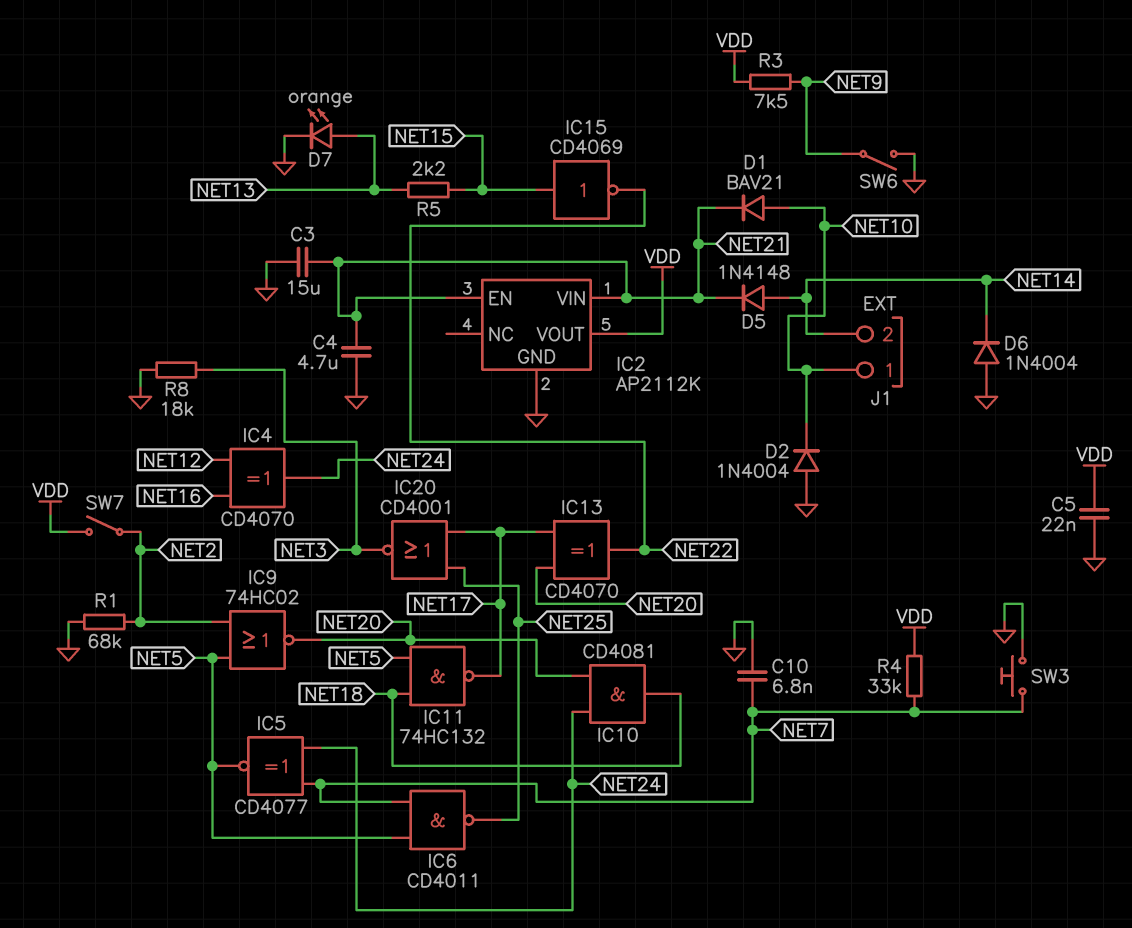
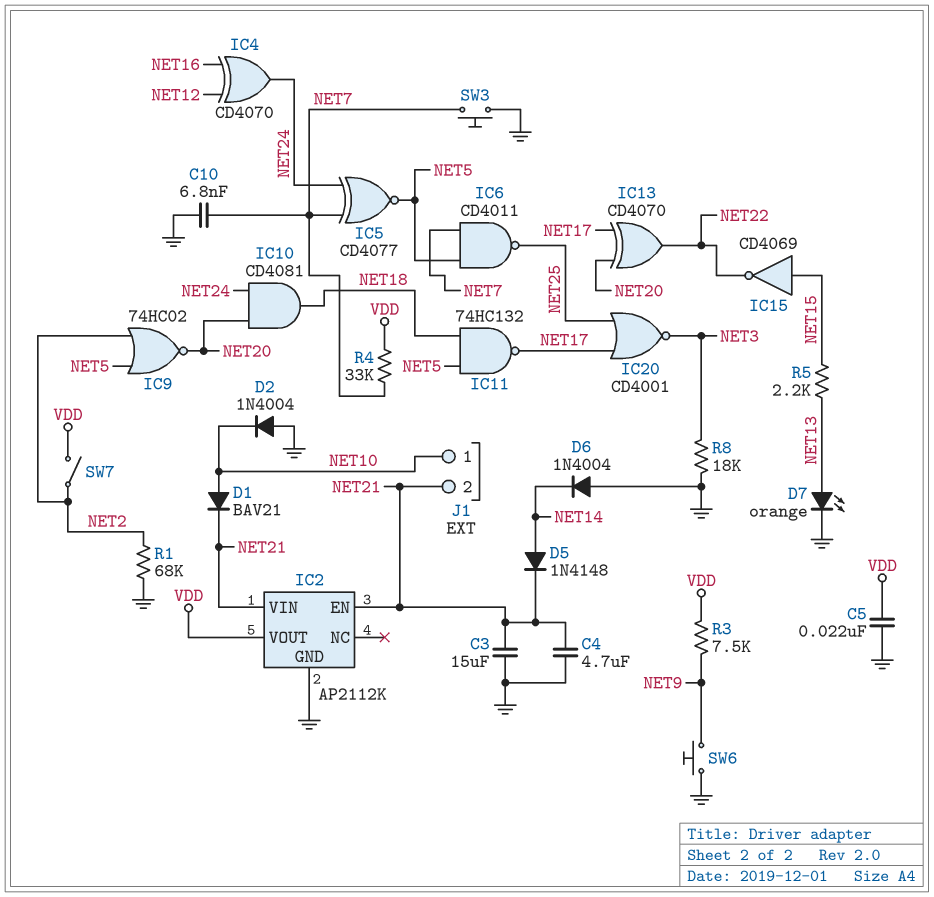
J1 pin 2: NET14 -> NET21
SW6: switch (GND, NET9) -> button (GND, NET9)

